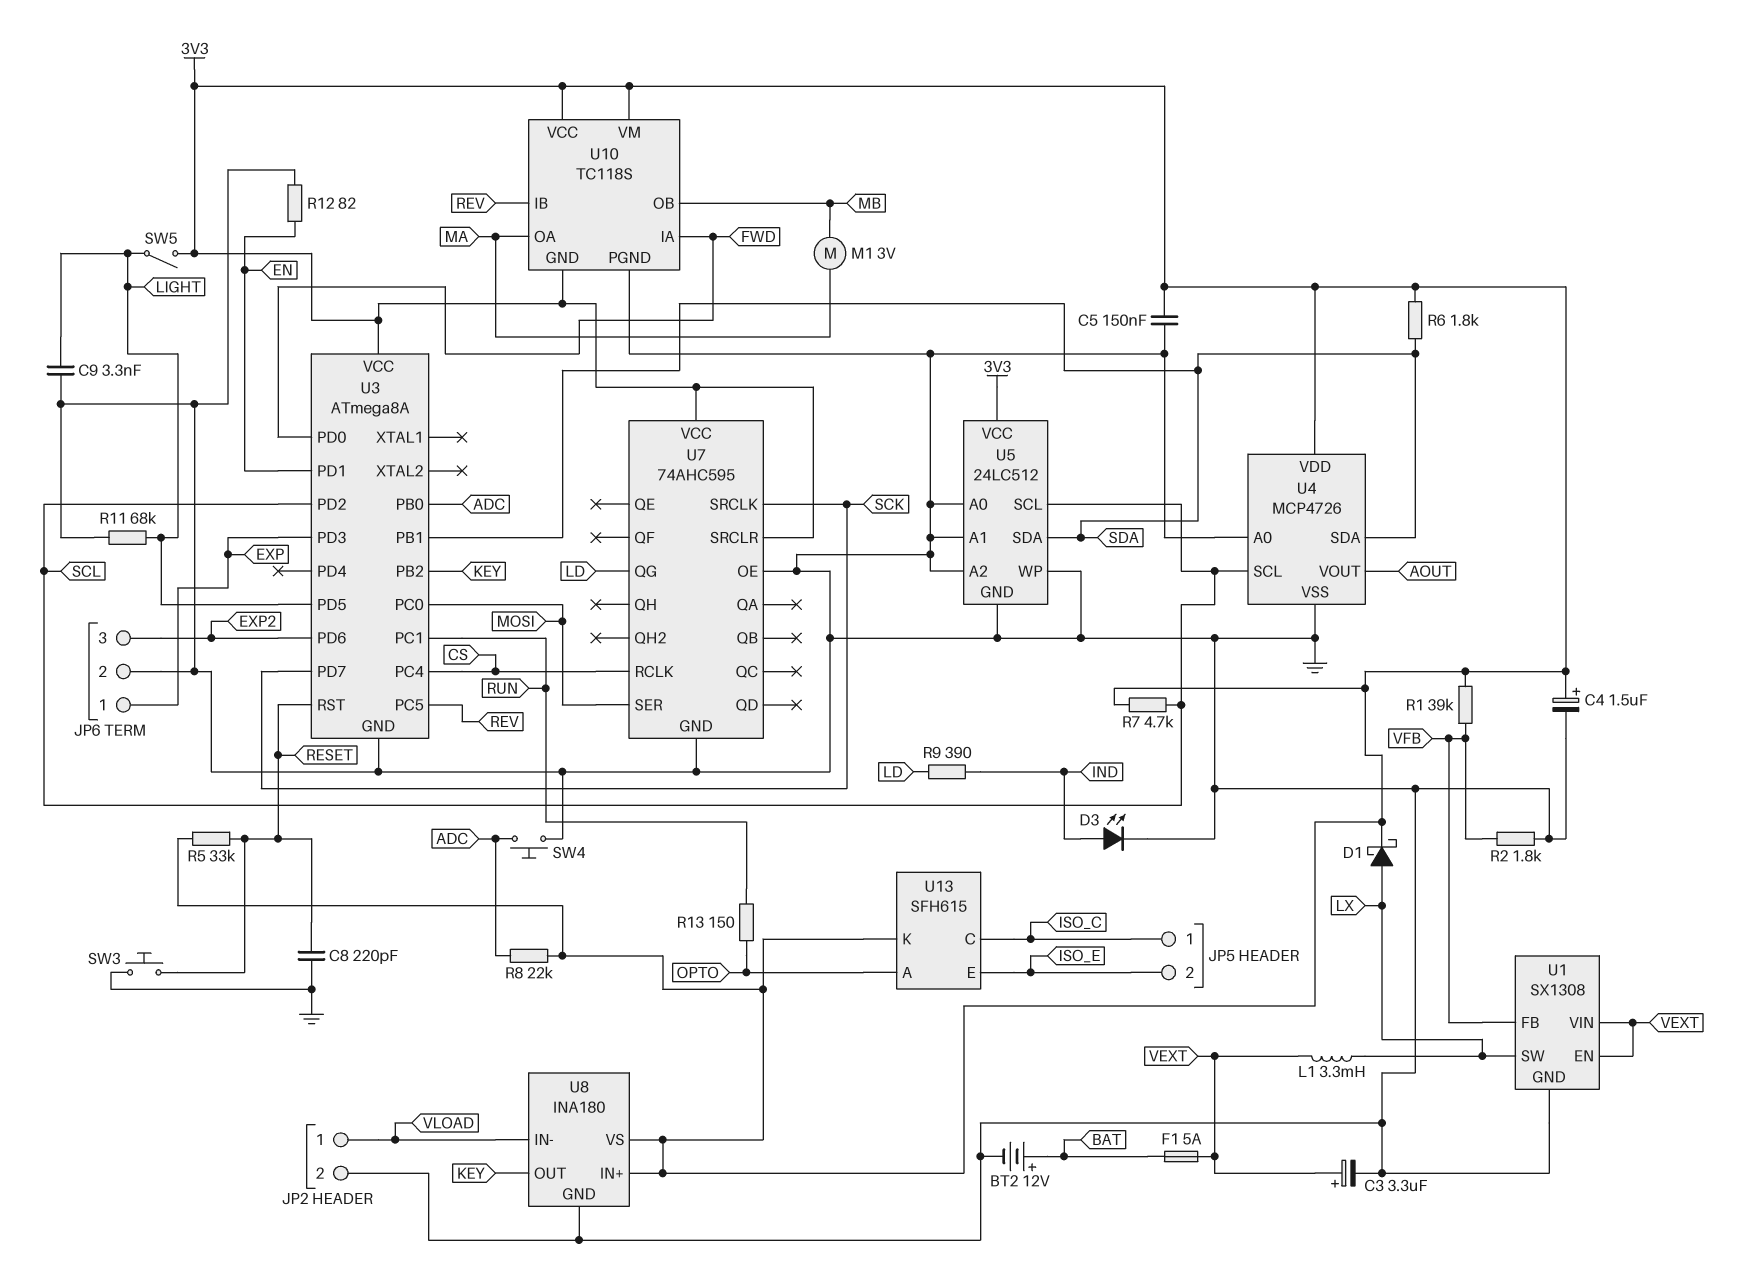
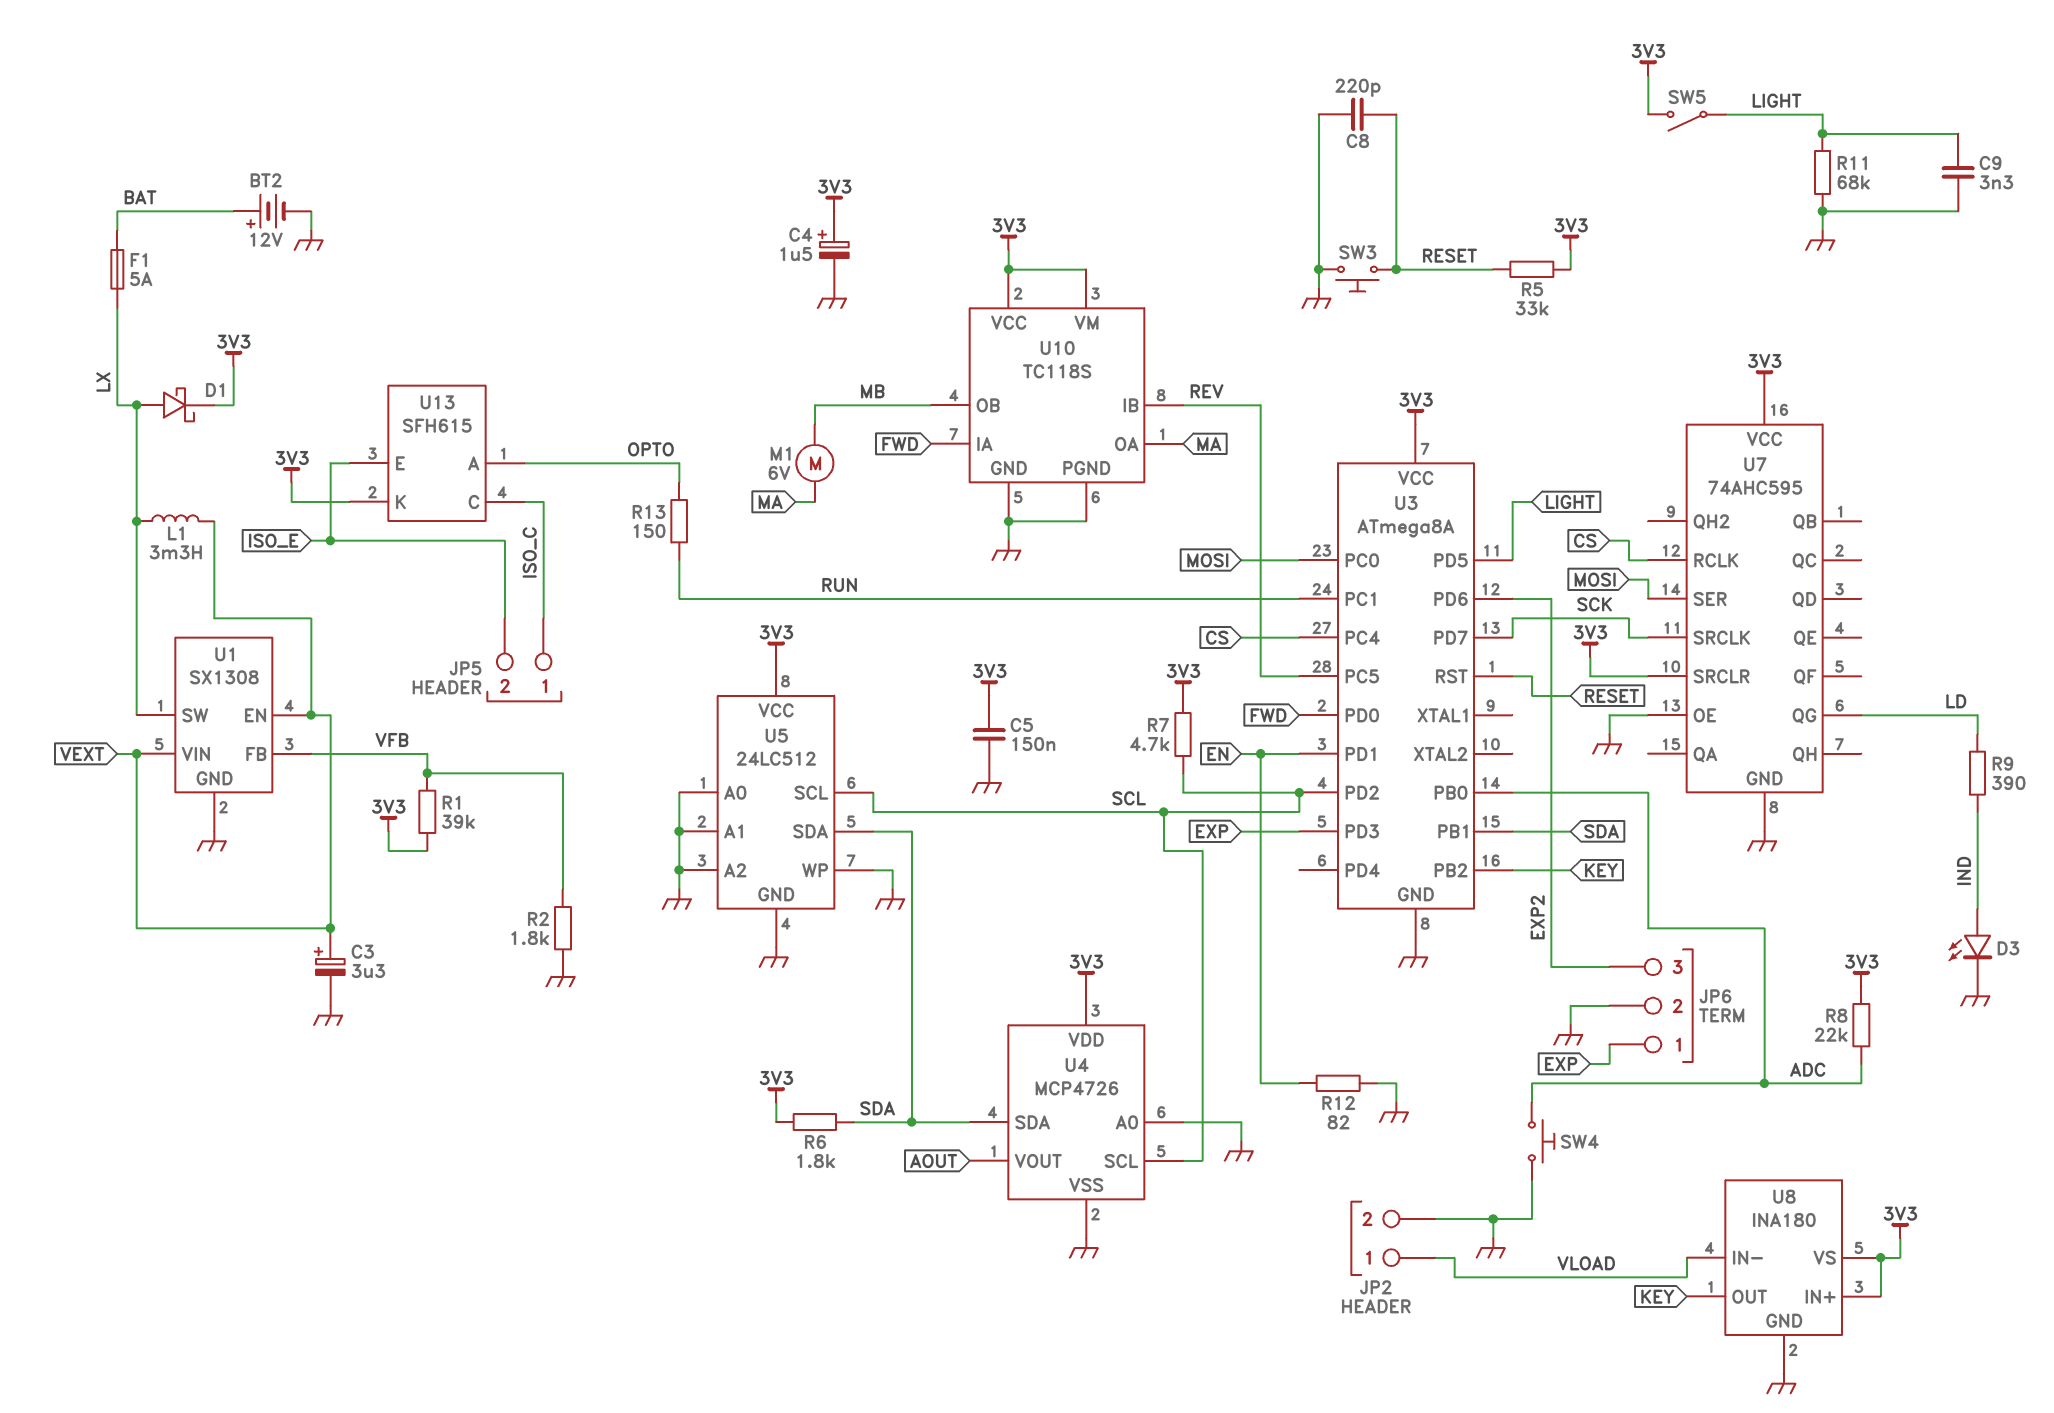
F1: 5A (BAT, VEXT) -> 5A (BAT, LX)
M1: motor 3V (MA, MB) -> motor 6V (MA, MB)
U10 pin GND: 3V3 -> GND

